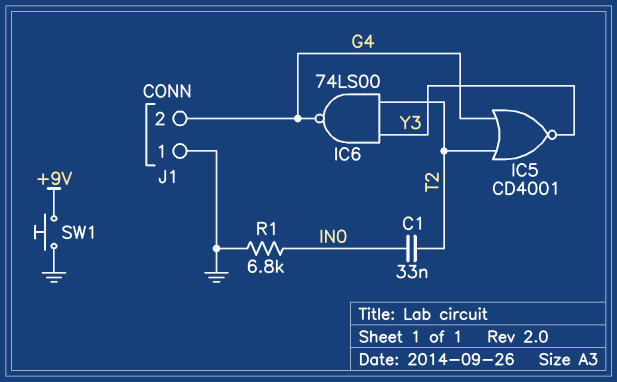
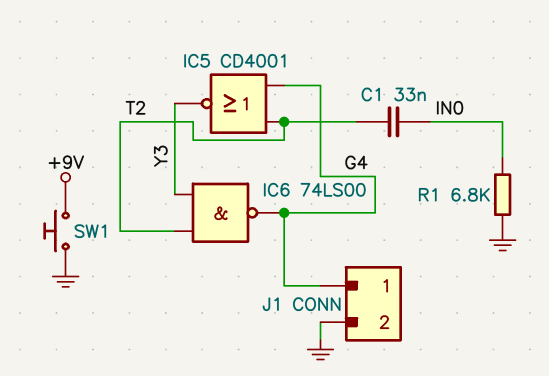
J1 pin 1: GND -> G4
J1 pin 2: G4 -> GND

